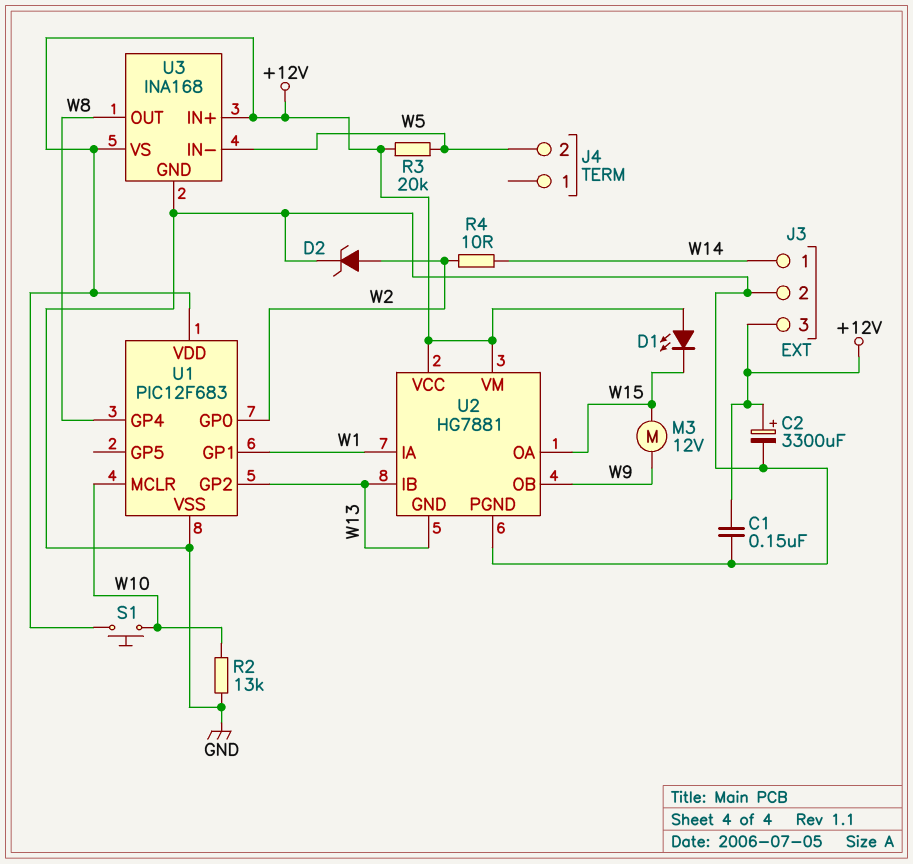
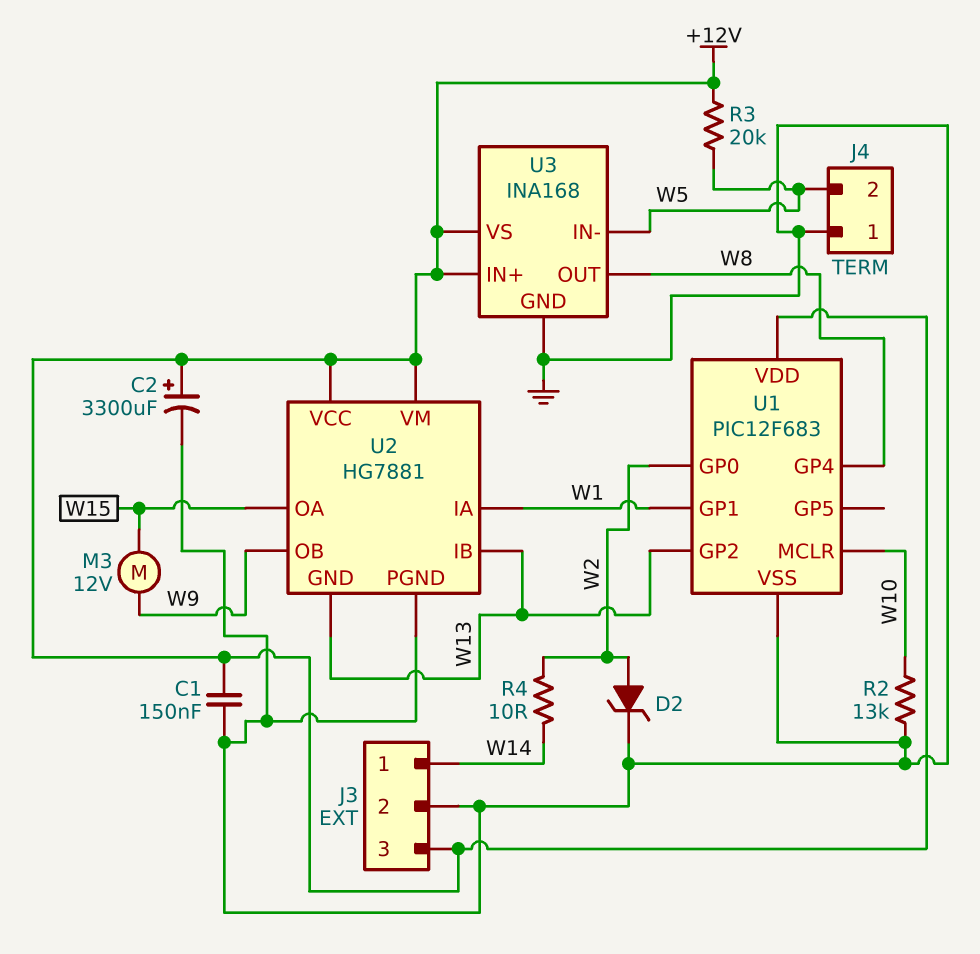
D1: LED (A +12V, K W15) -> none
J4 pin 1: none -> GND
S1: button (+12V, W10) -> none

